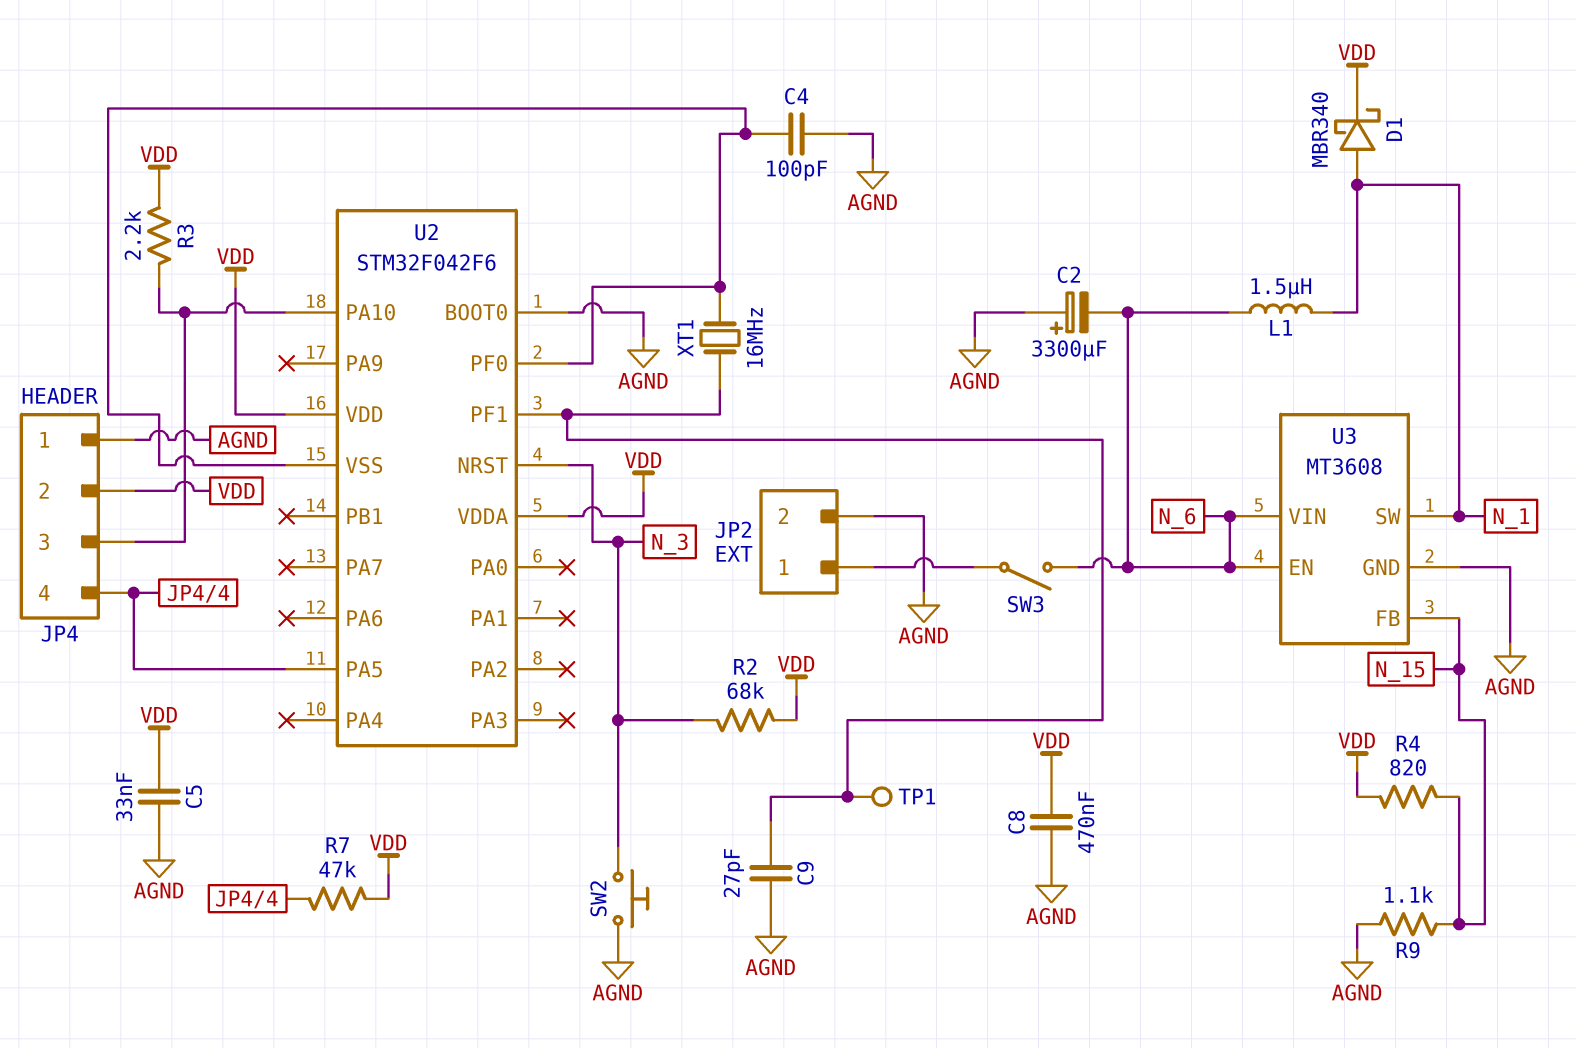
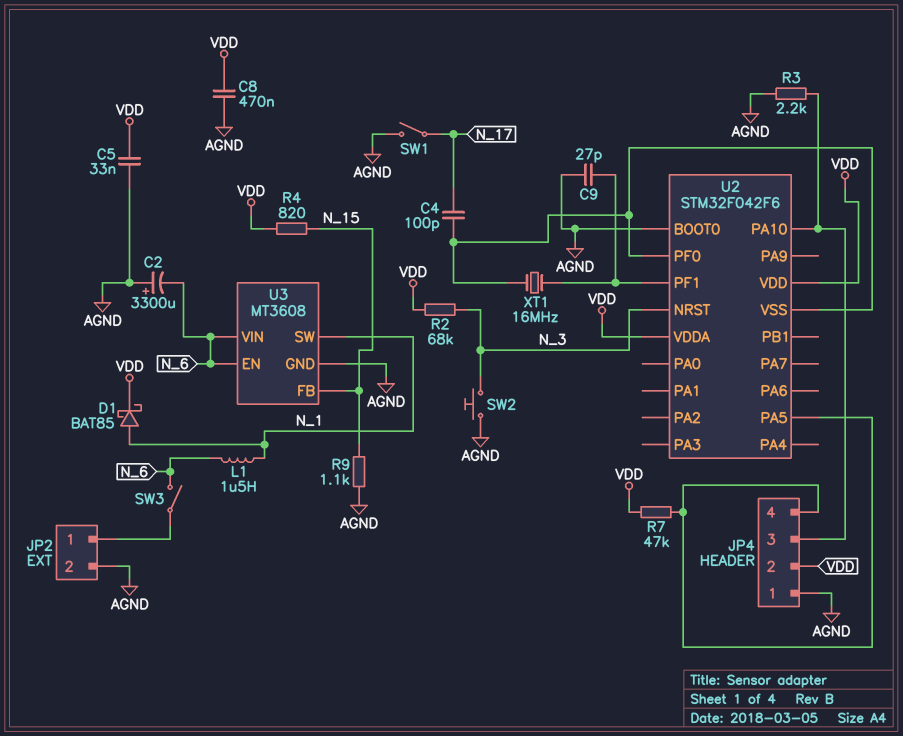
C4: 100pF (AGND, U2/PF0) -> 100pF (N_17, U2/PF0)
D1: schottky MBR340 (A N_1, K VDD) -> schottky BAT85 (A N_1, K VDD)
R3: 2.2k (JP4/3, VDD) -> 2.2k (AGND, JP4/3)
SW1: none -> switch (AGND, N_17)
TP1: test point (U2/PF1) -> none

